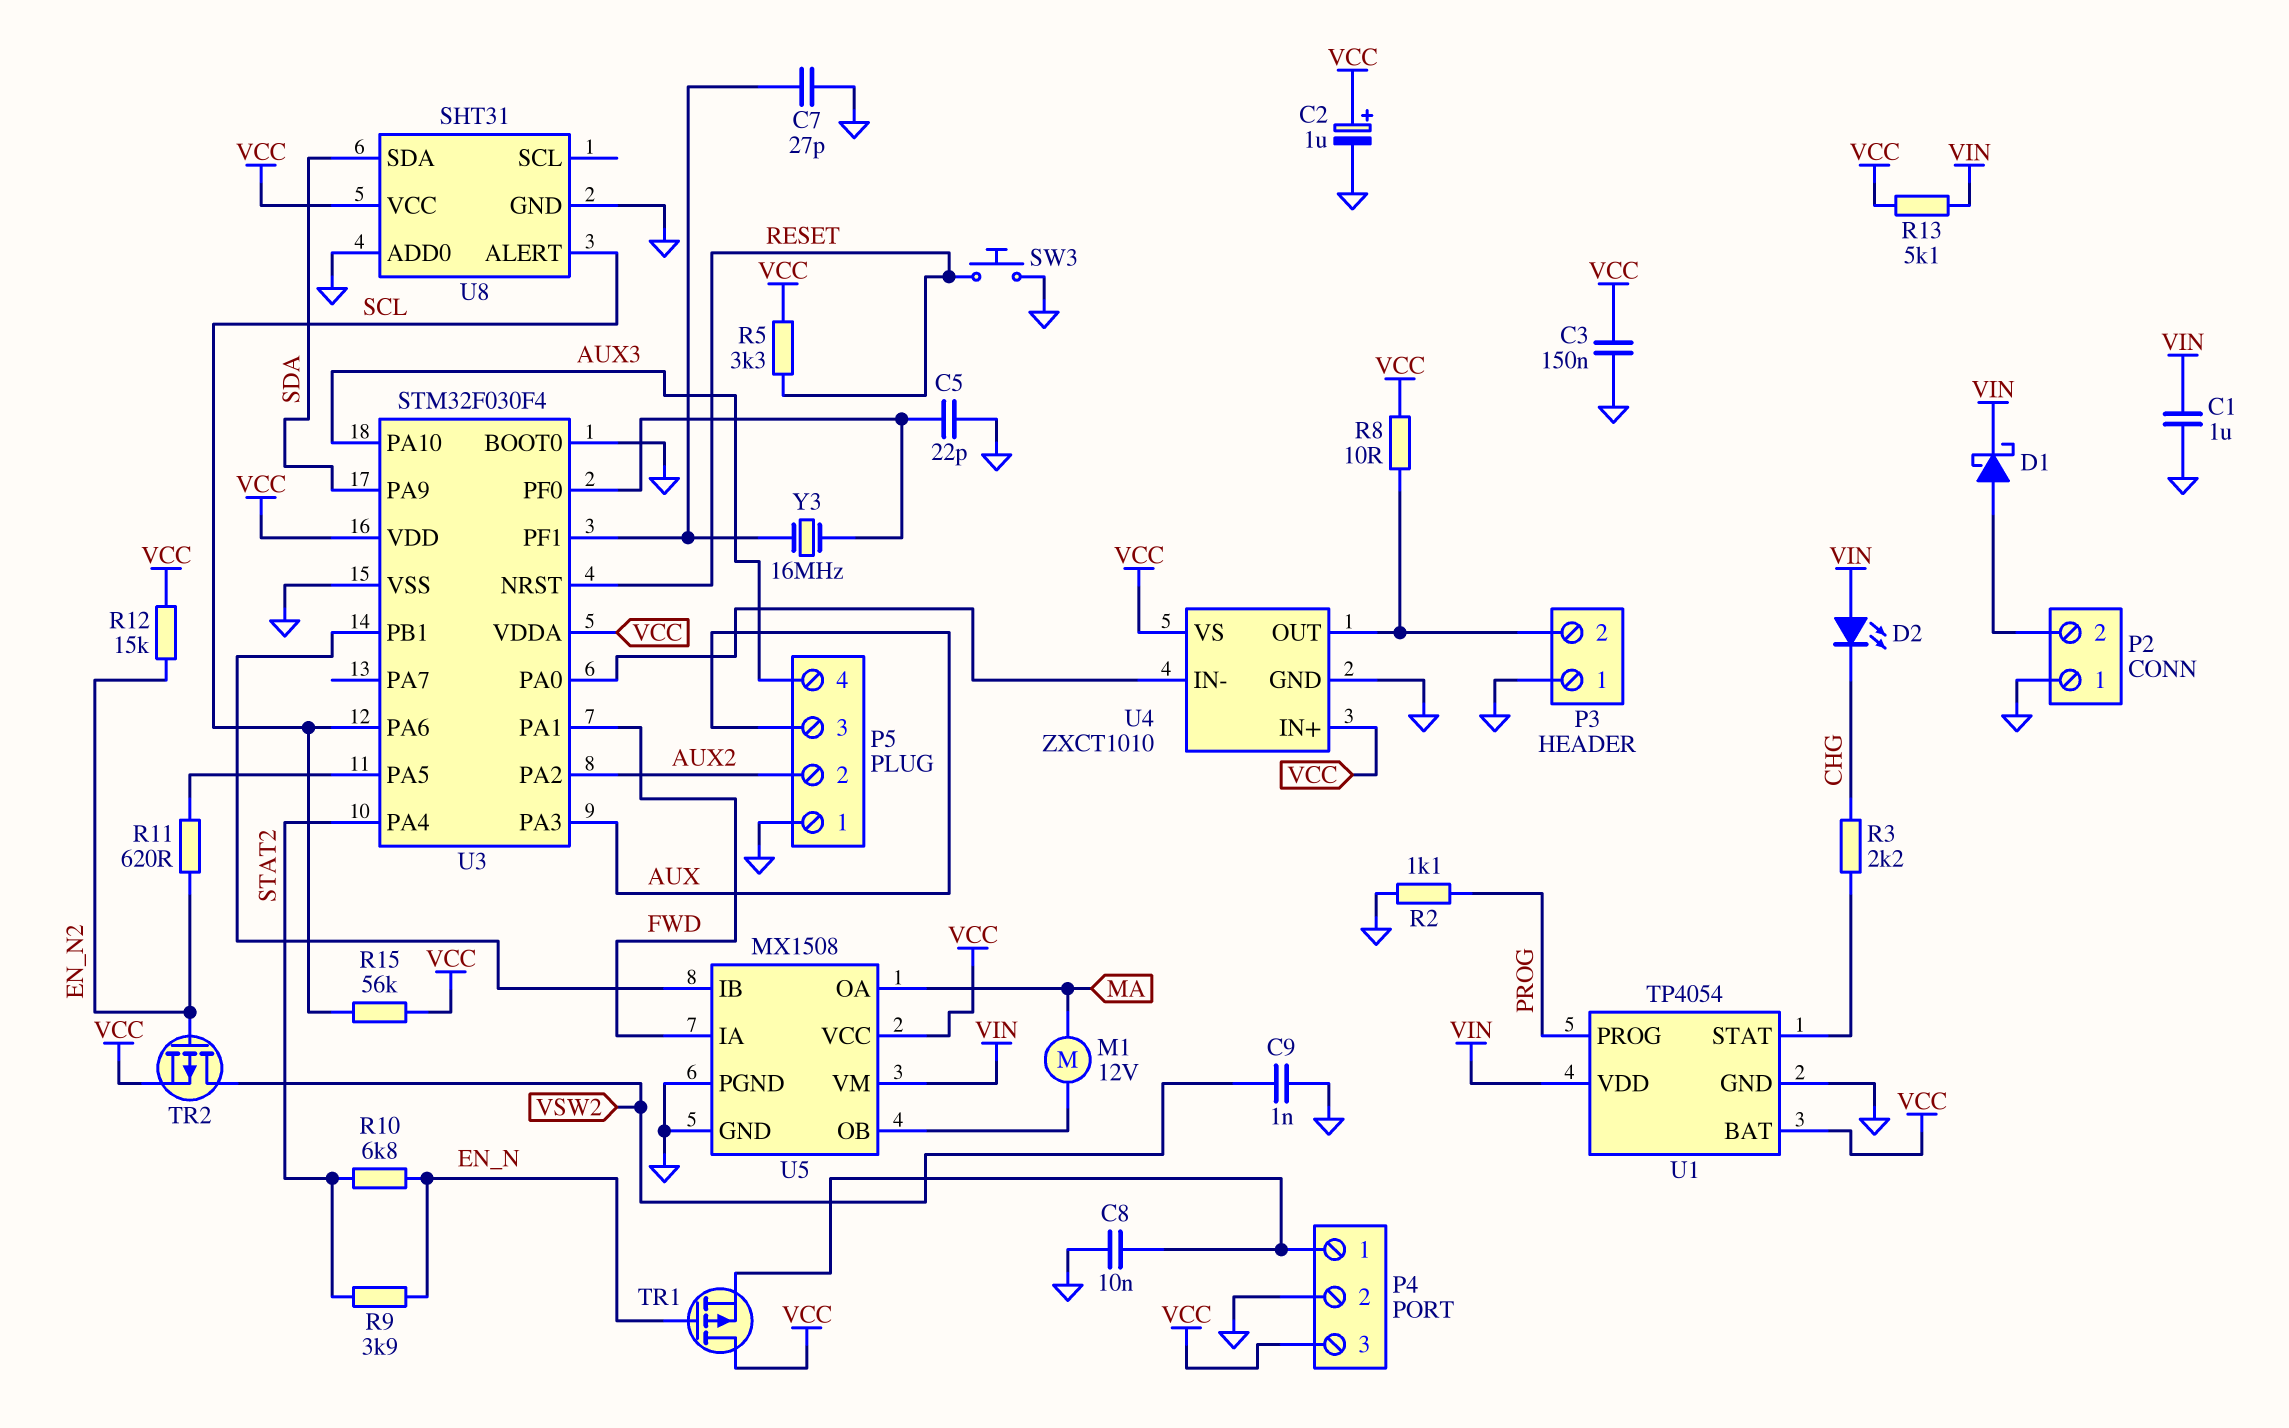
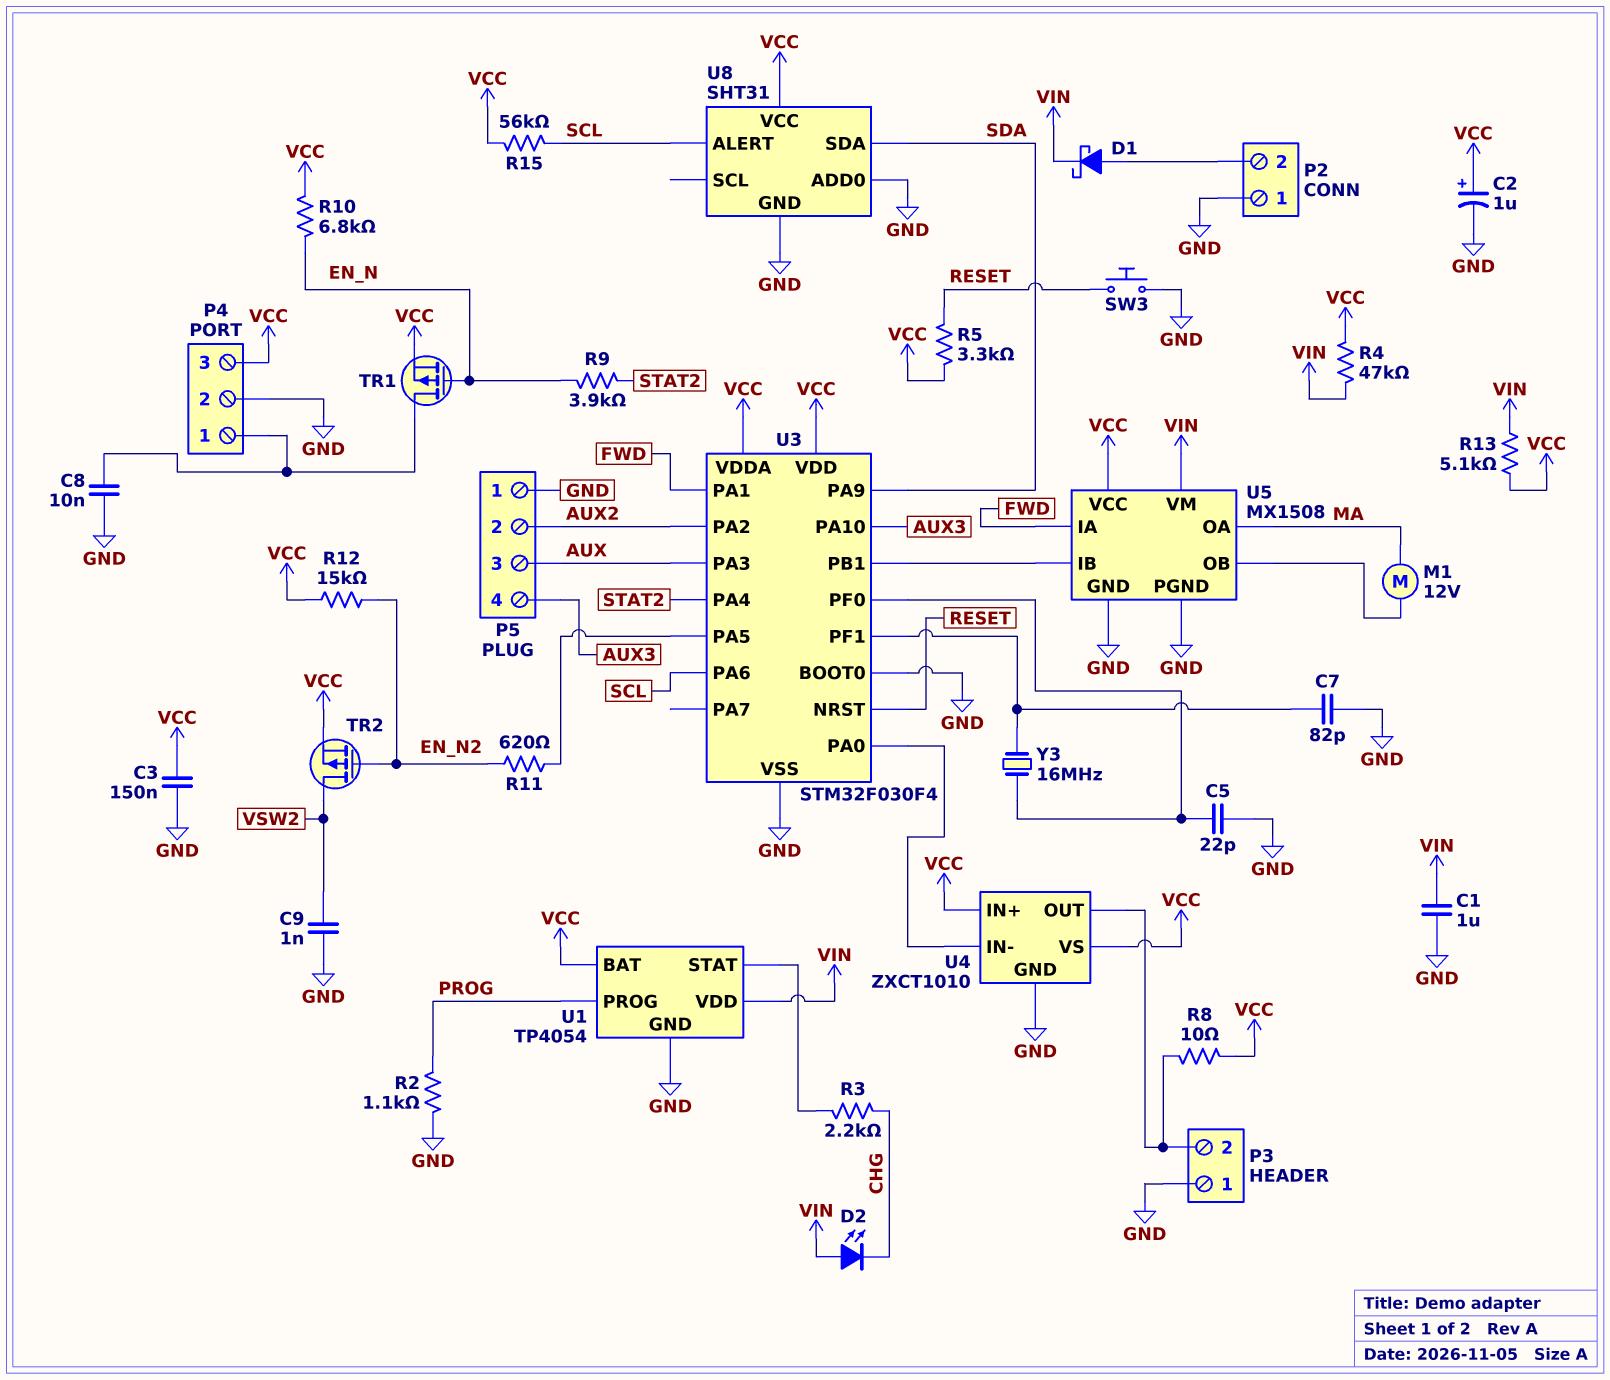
C7: 27pF (GND, U3/PF1) -> 82pF (GND, U3/PF1)
R4: none -> 47k (VCC, VIN)
R10: 6.8k (EN_N, STAT2) -> 6.8k (EN_N, VCC)
TR1: PMOS (G EN_N, D VCC, S P4/1) -> PMOS (G EN_N, D P4/1, S VCC)

